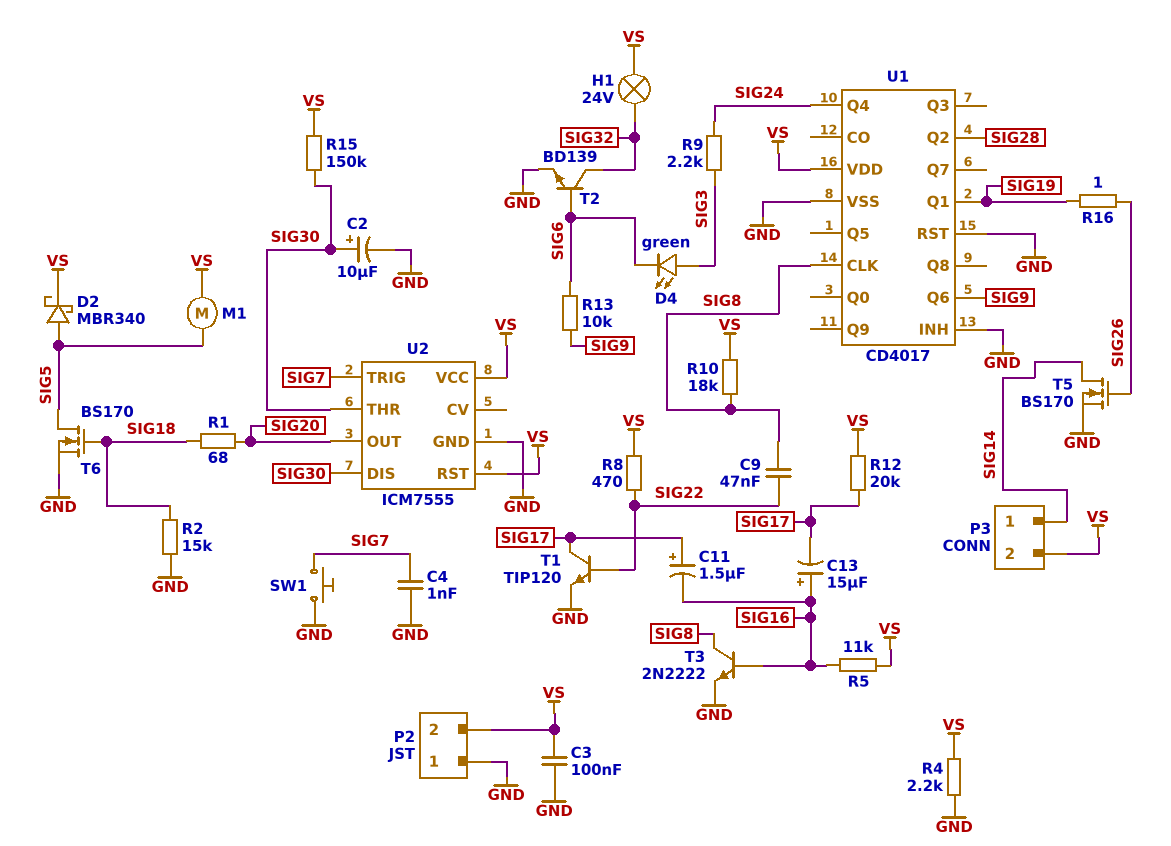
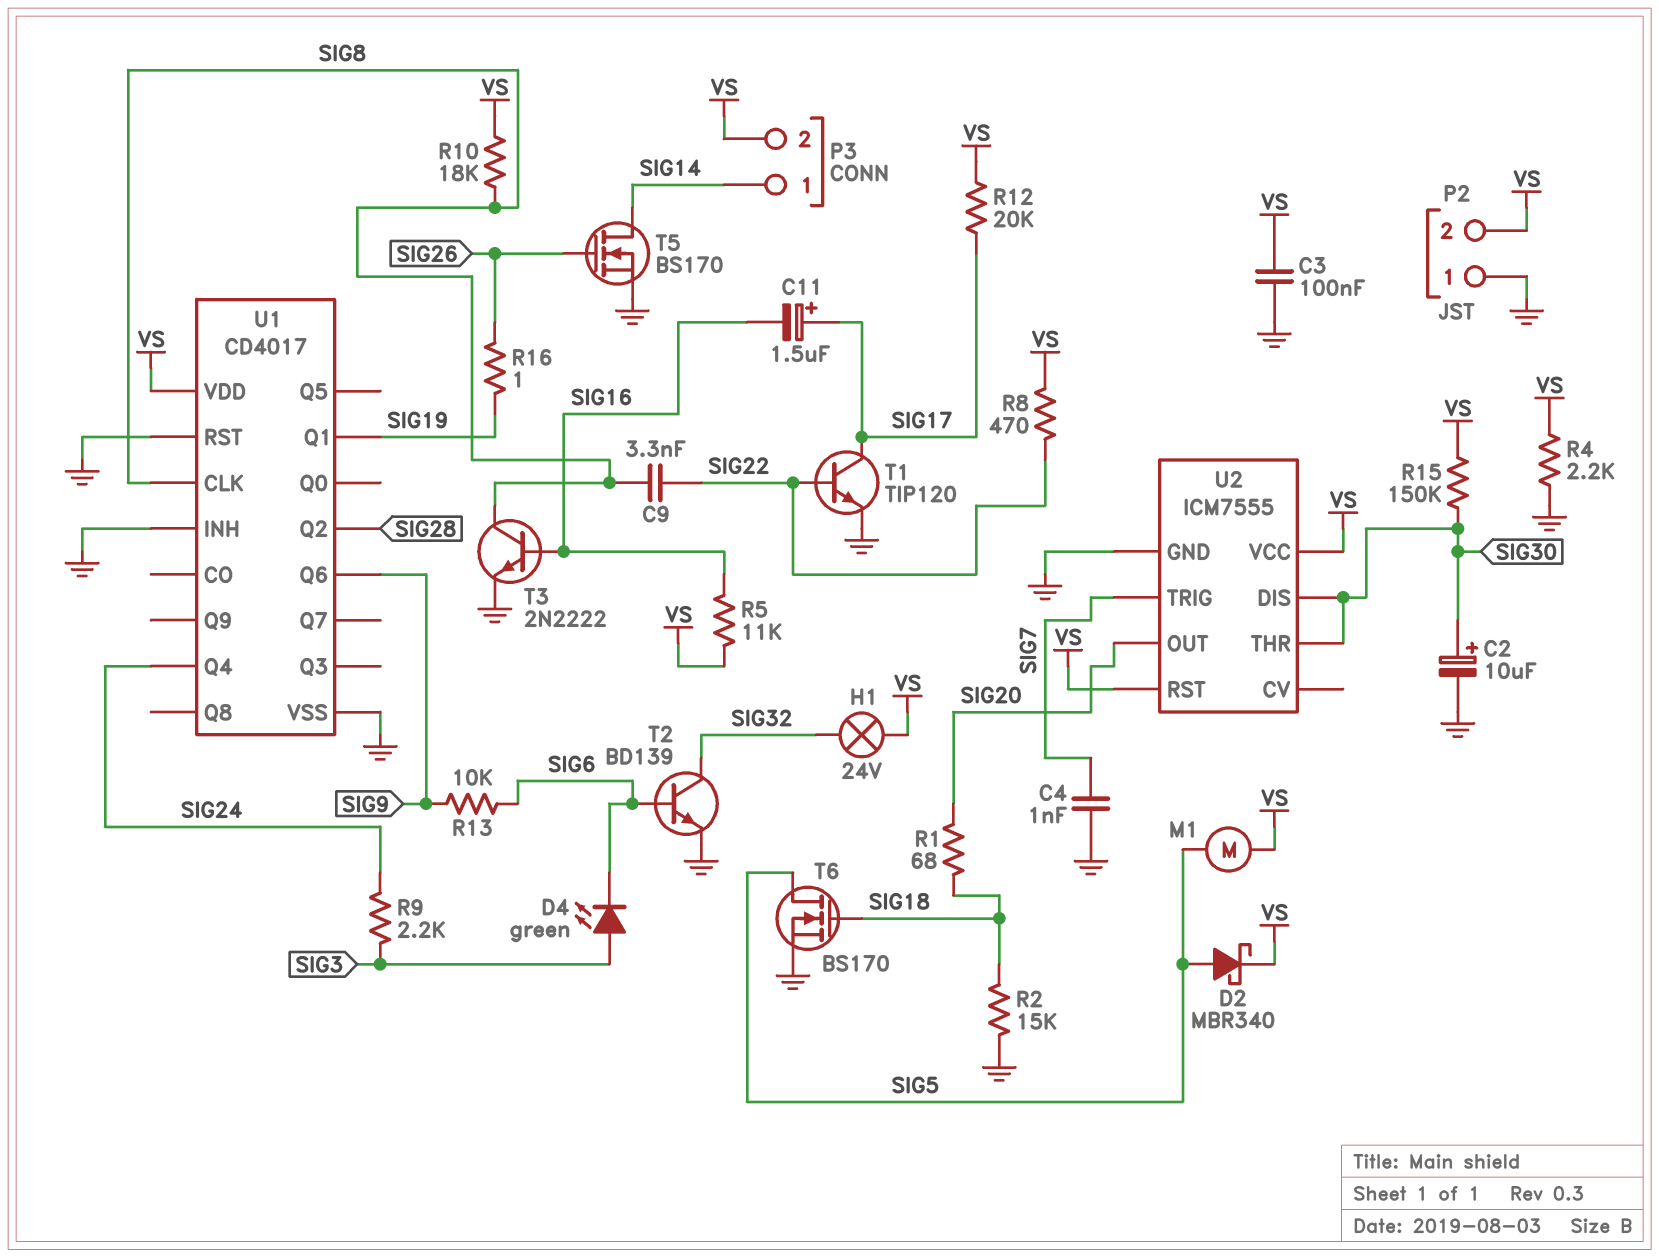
C9: 47nF (SIG8, SIG22) -> 3.3nF (SIG8, SIG22)
C13: 15uF (plus SIG16, minus SIG17) -> none
SW1: button (GND, SIG7) -> none

